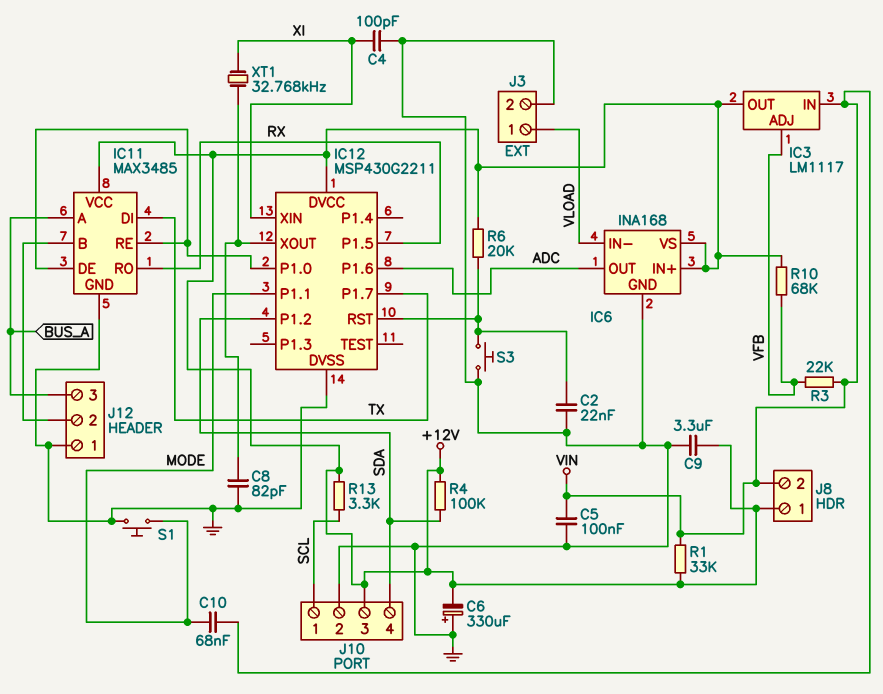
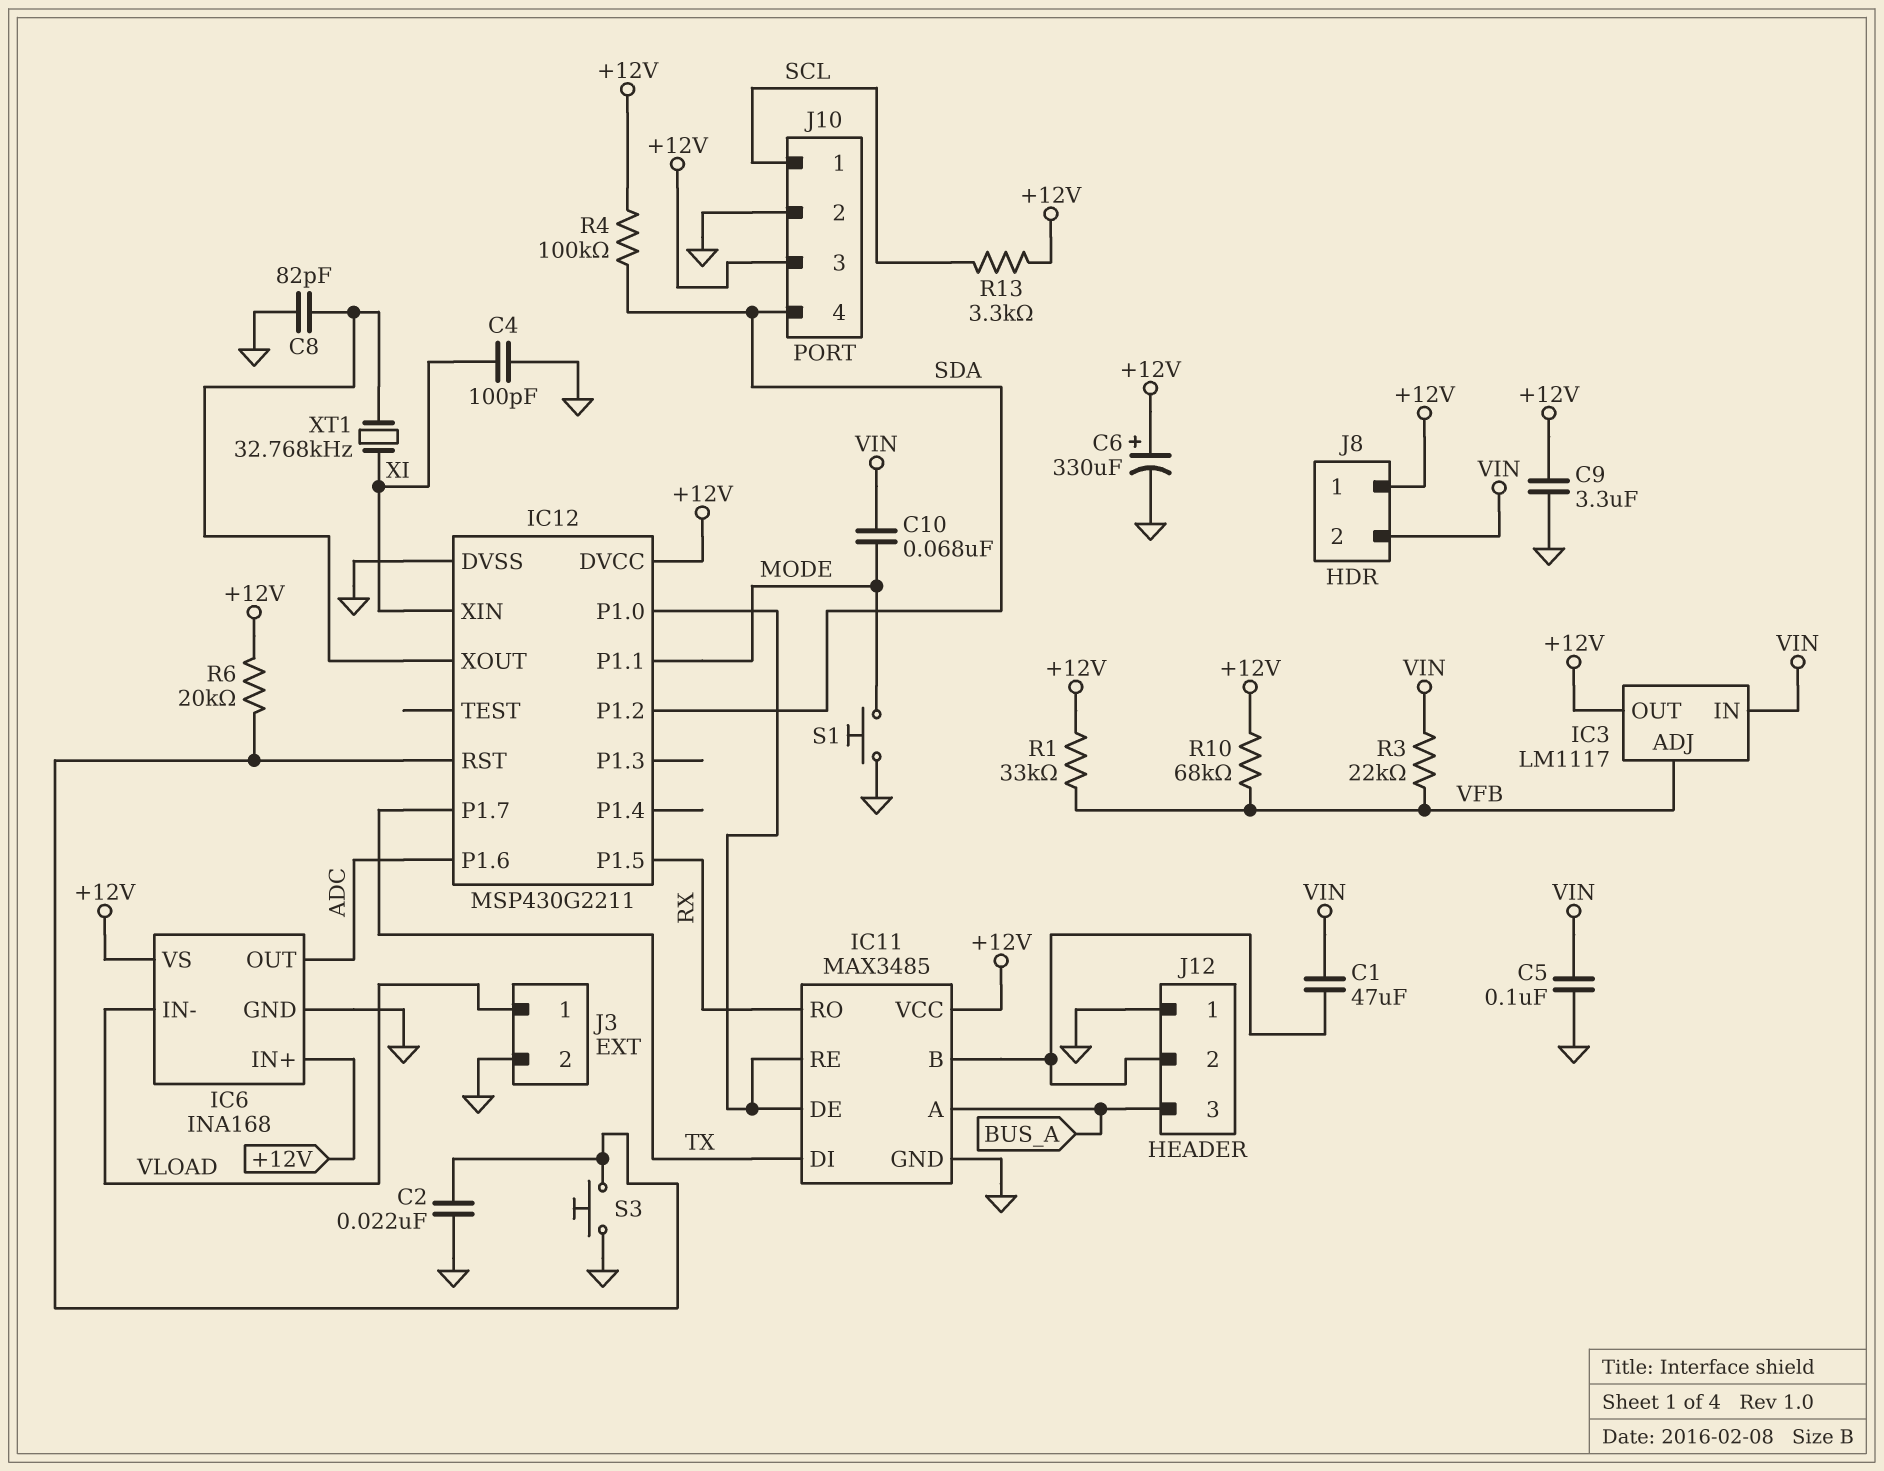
C1: none -> 47uF (IC11/B, VIN)
C6: 330uF (plus GND, minus +12V) -> 330uF (plus +12V, minus GND)
R1: 33k (+12V, VIN) -> 33k (+12V, VFB)

